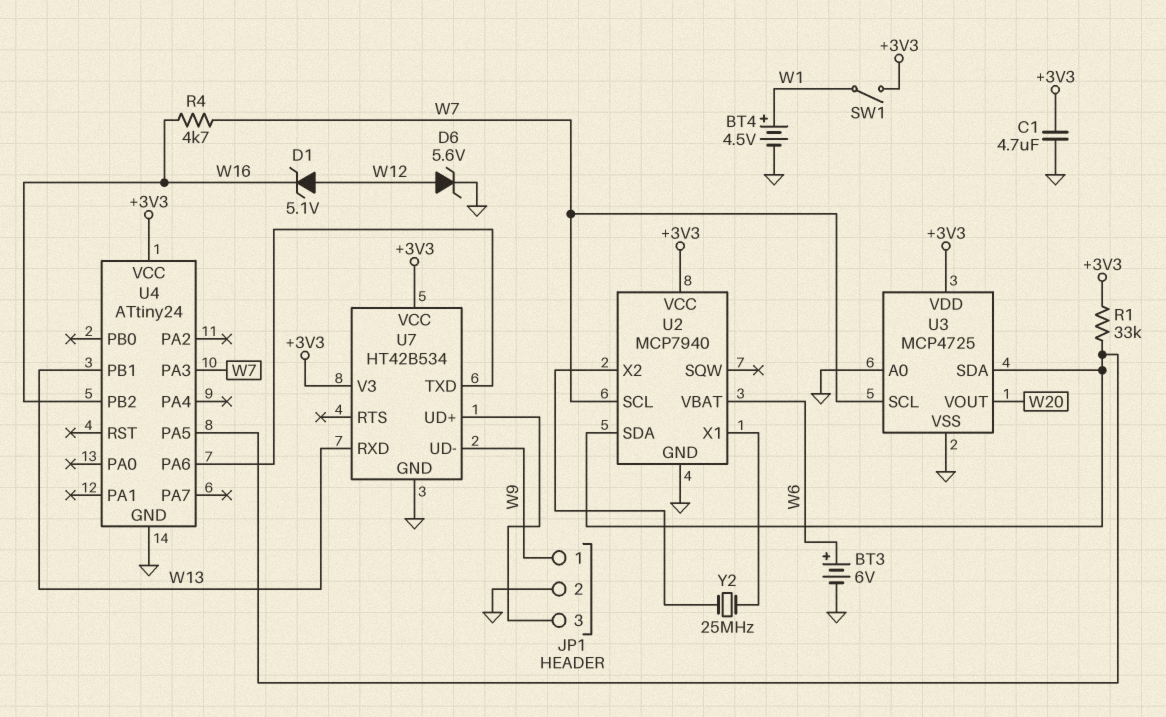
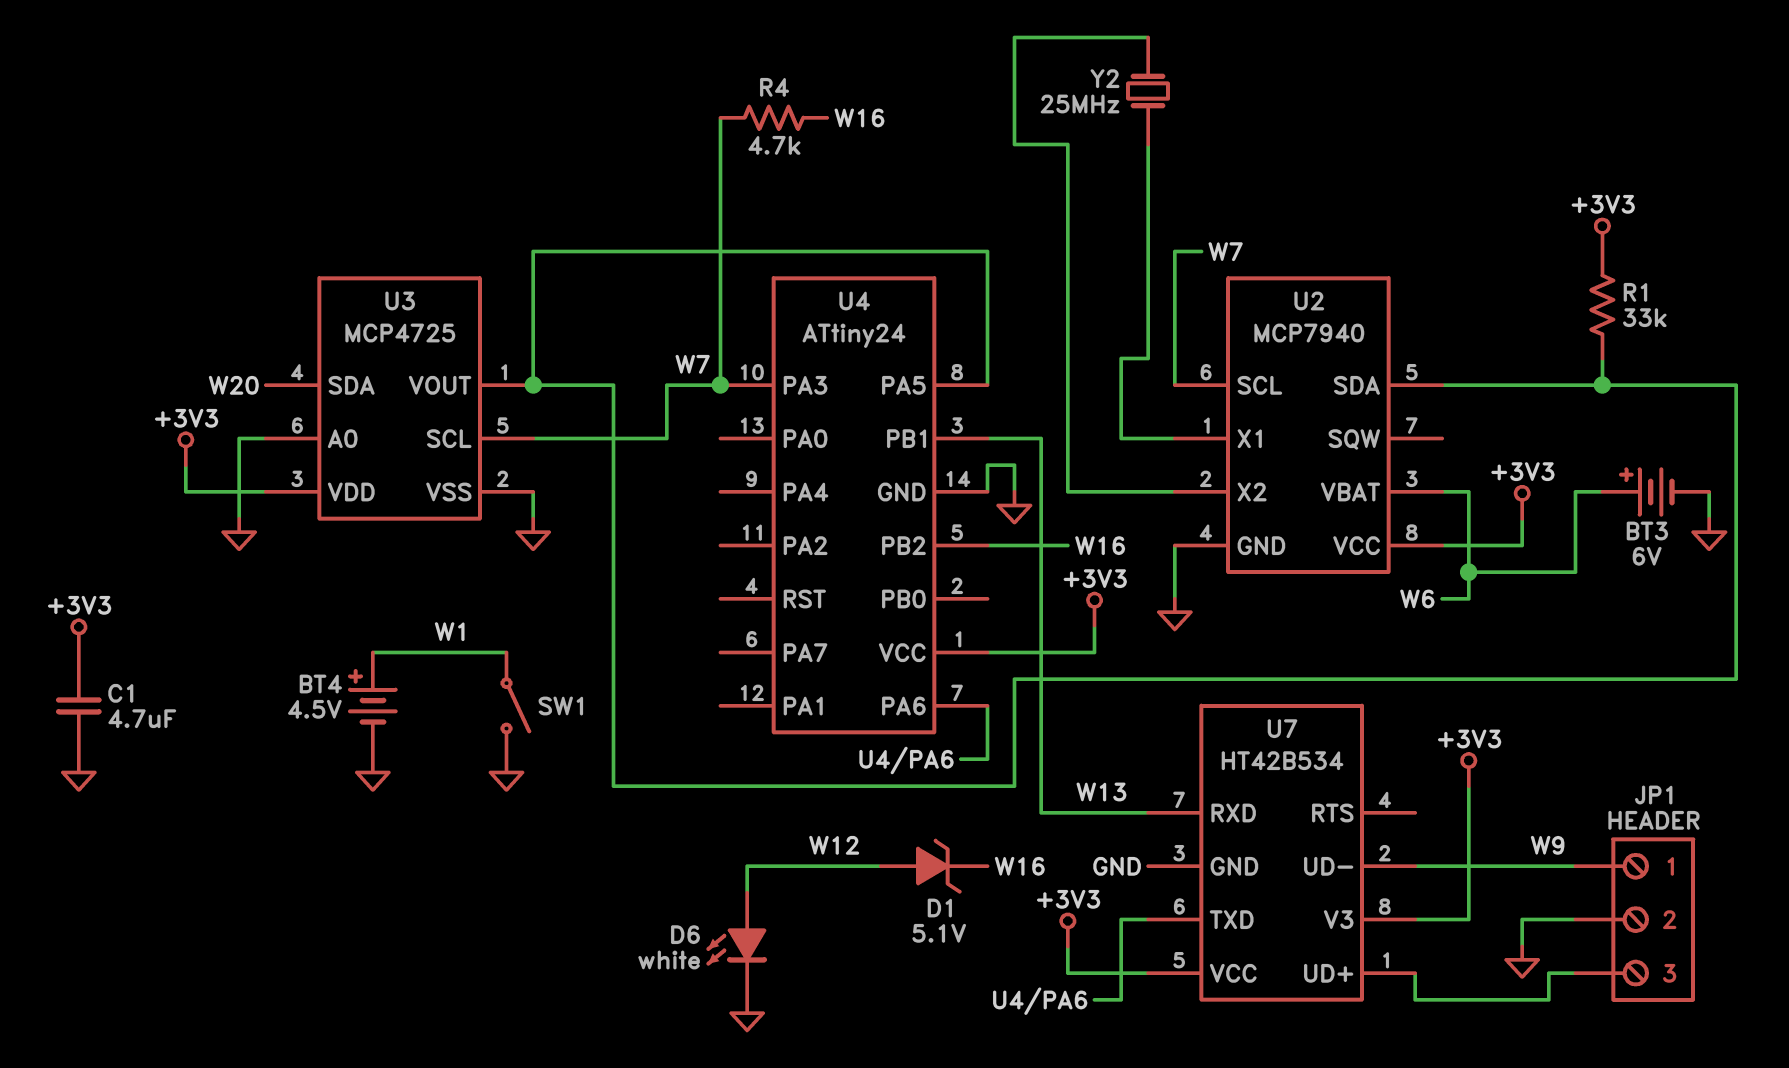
D6: zener 5.6V (A W12, K GND) -> LED white (A W12, K GND)
SW1: switch (+3V3, W1) -> switch (GND, W1)
U3 pin SDA: U2/SDA -> W20
U3 pin VOUT: W20 -> U2/SDA

